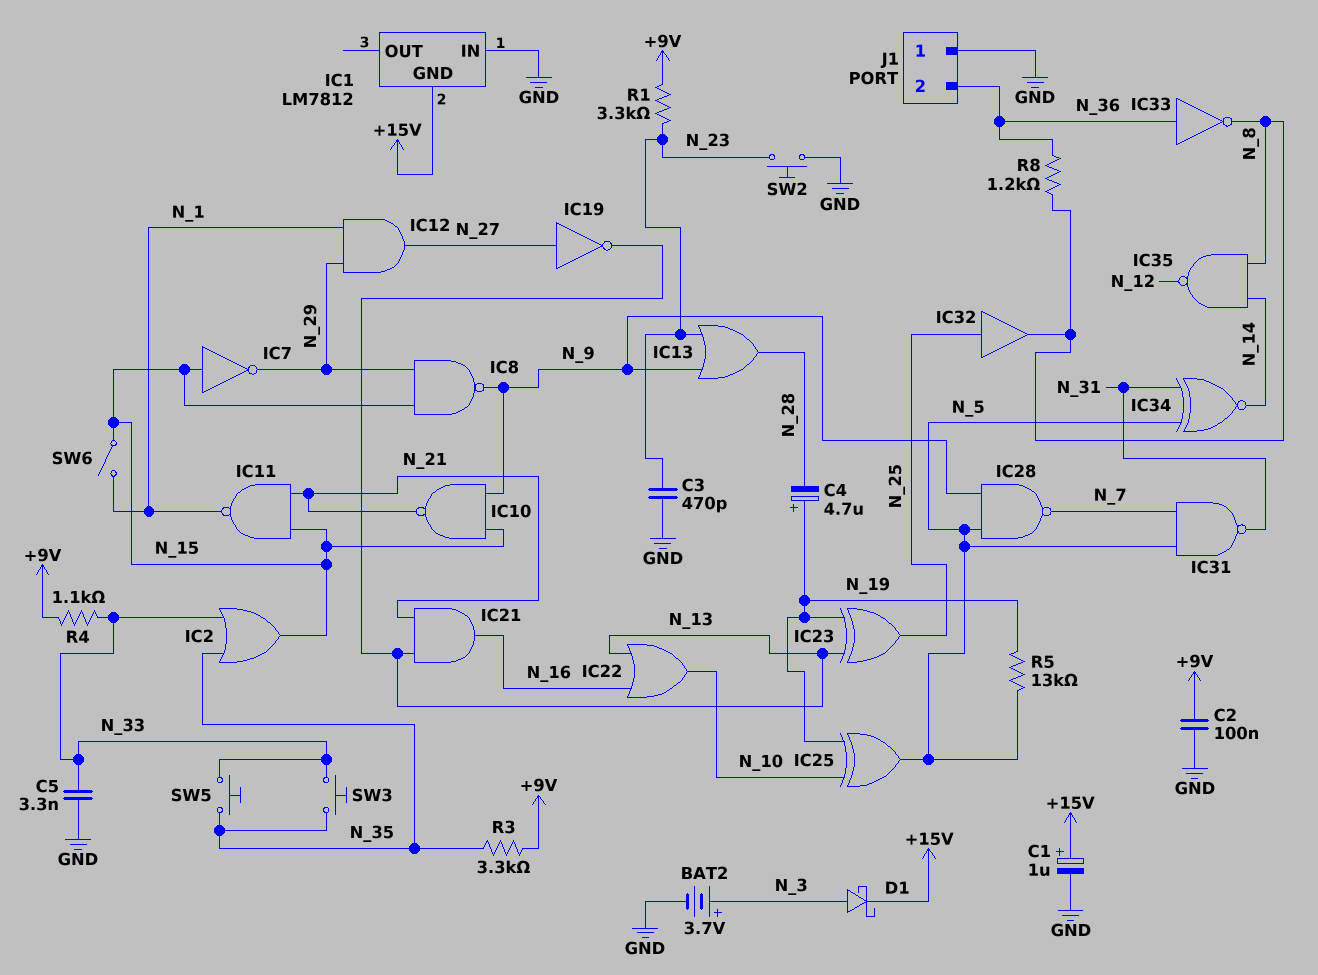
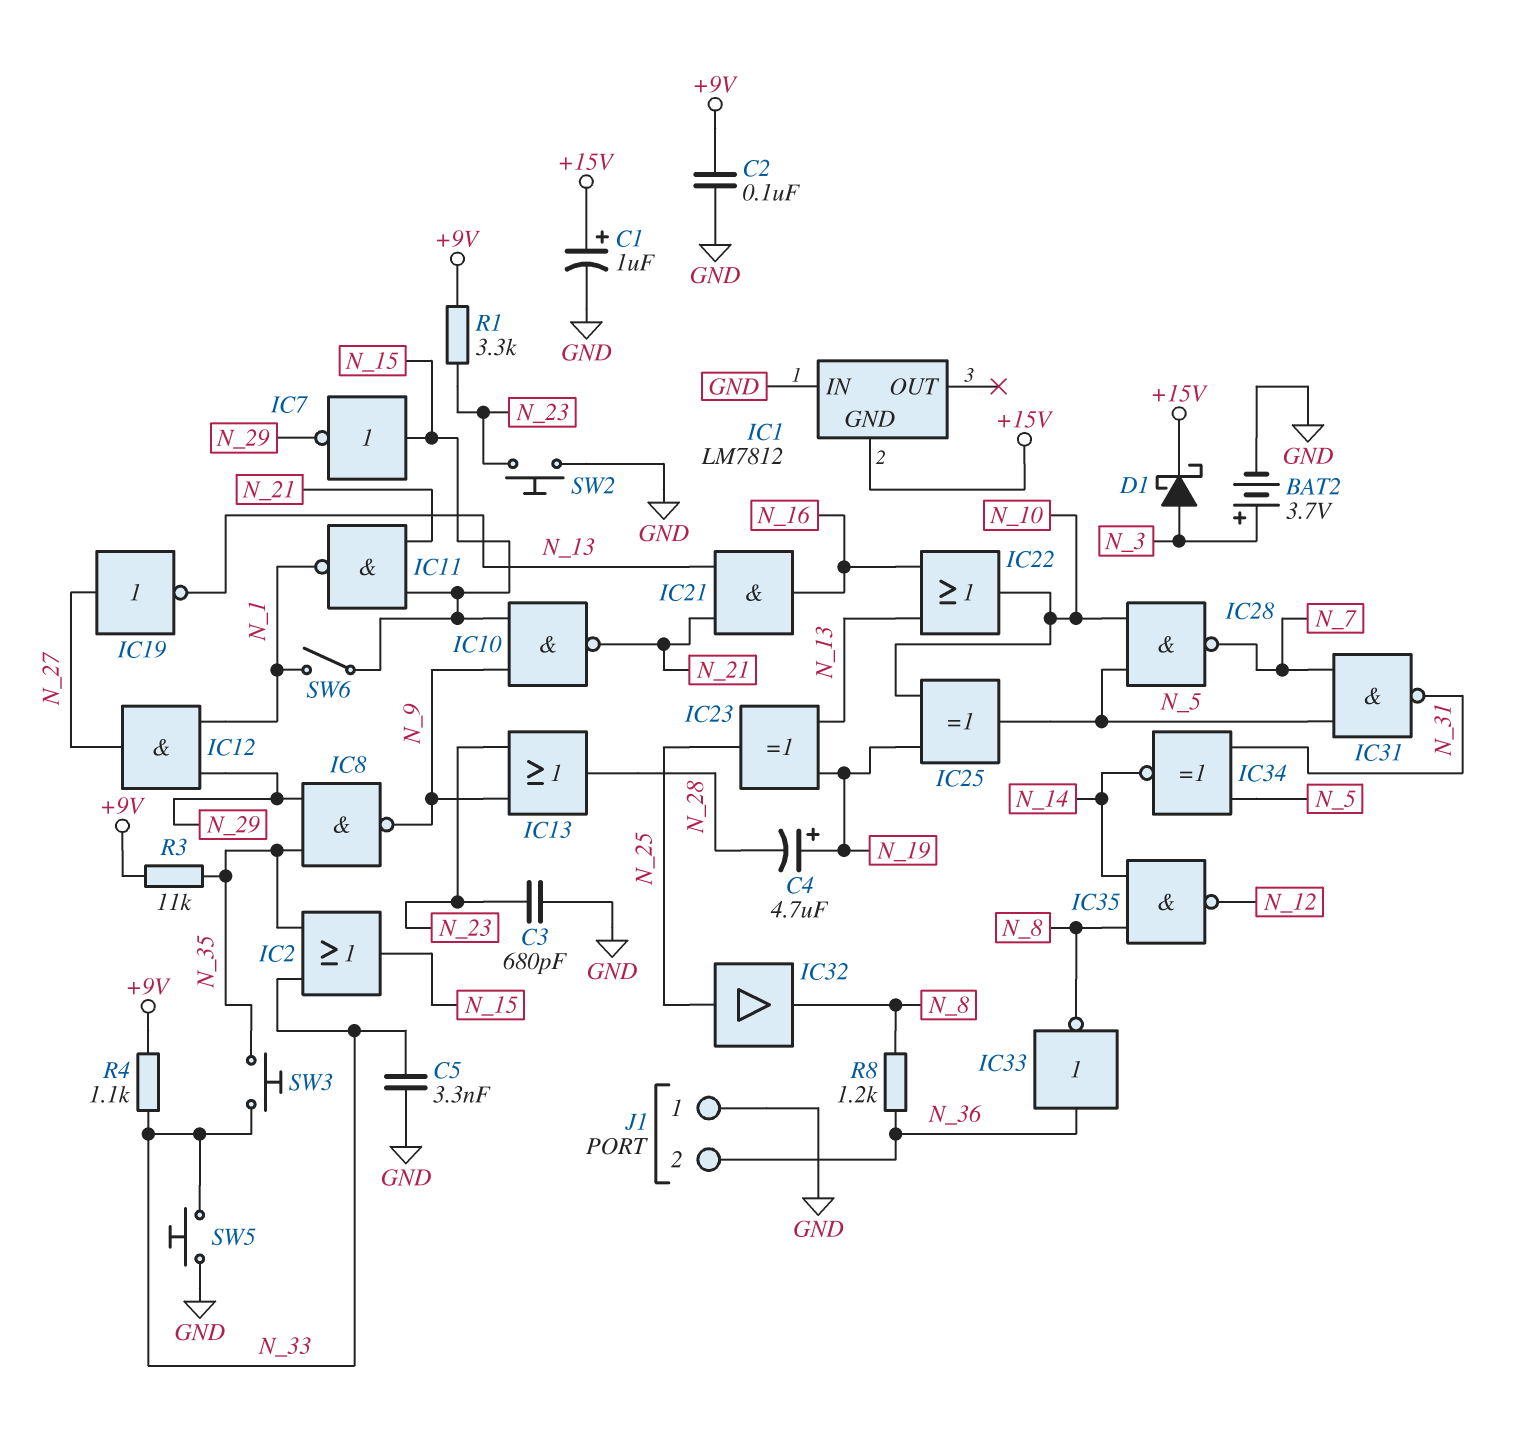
C3: 470pF (GND, N_23) -> 680pF (GND, N_23)
IC8: NAND (in N_15, in N_29, out N_9) -> NAND (in N_29, in N_35, out N_9)
IC28: NAND (in N_5, in N_9, out N_7) -> NAND (in N_5, in N_10, out N_7)
R3: 3.3k (+9V, N_35) -> 11k (+9V, N_35)
R5: 13k (N_5, N_19) -> none
SW5: button (N_33, N_35) -> button (GND, N_33)

